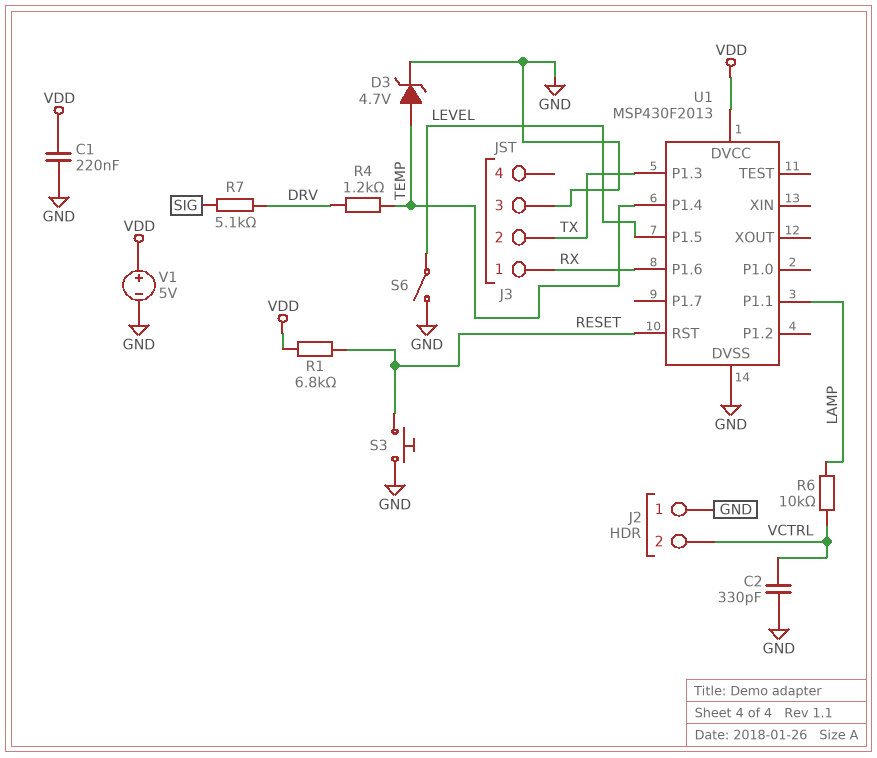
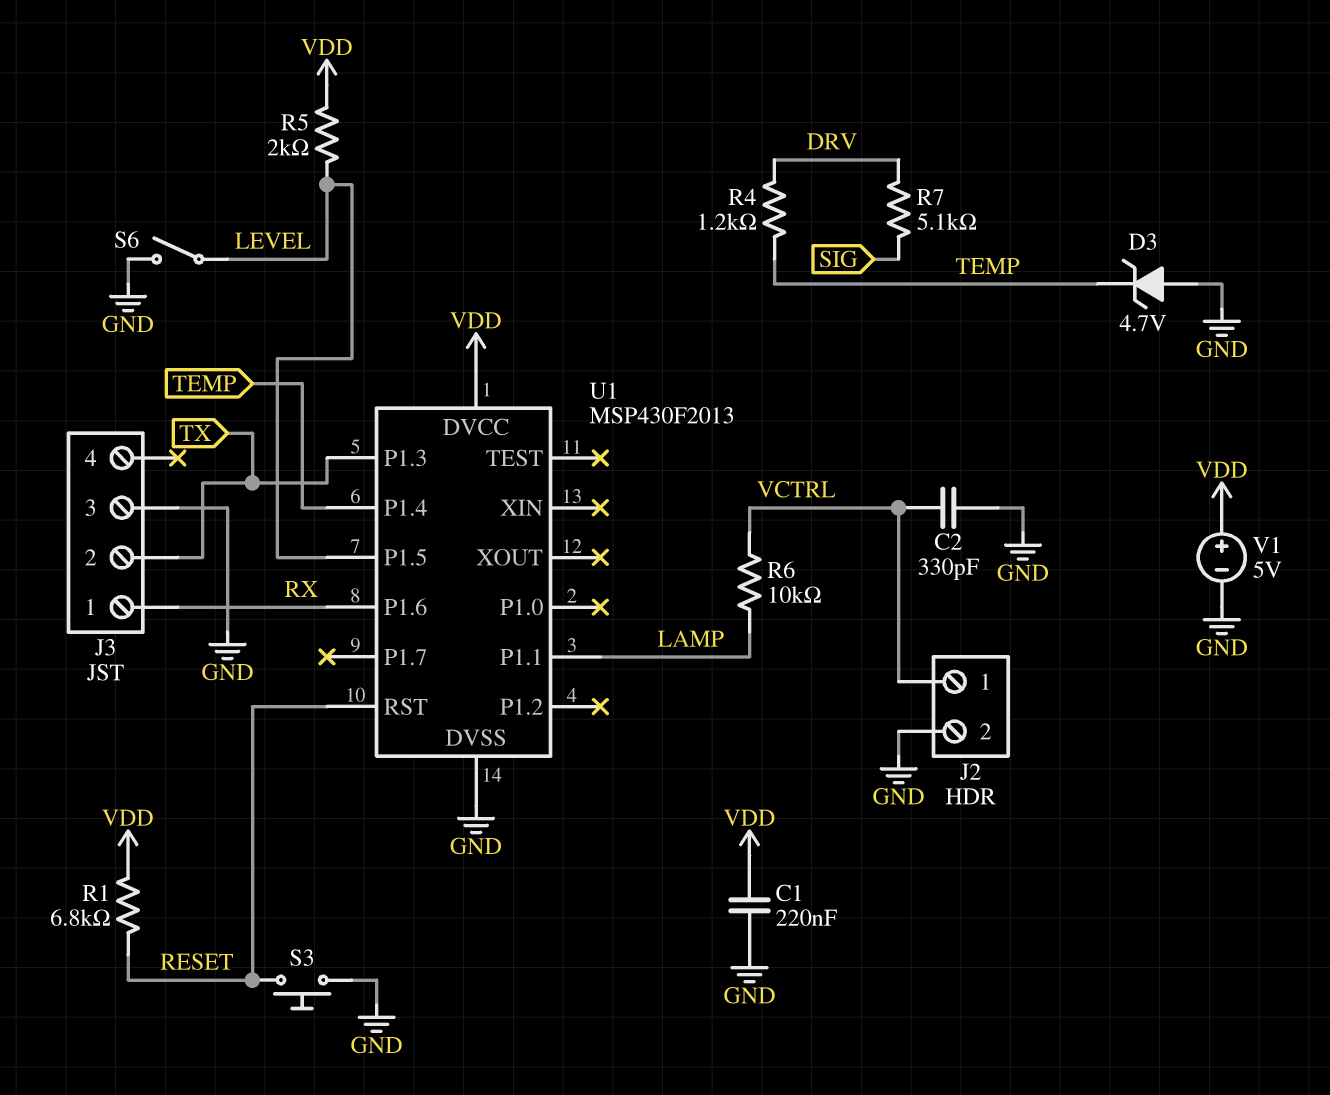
D3: zener 4.7V (A TEMP, K GND) -> zener 4.7V (A GND, K TEMP)
J2 pin 1: GND -> VCTRL
J2 pin 2: VCTRL -> GND
R5: none -> 2k (LEVEL, VDD)

